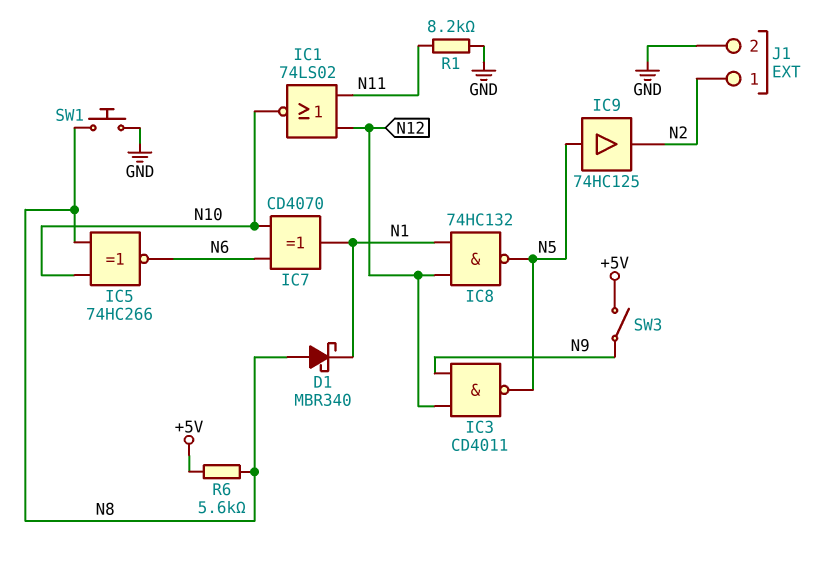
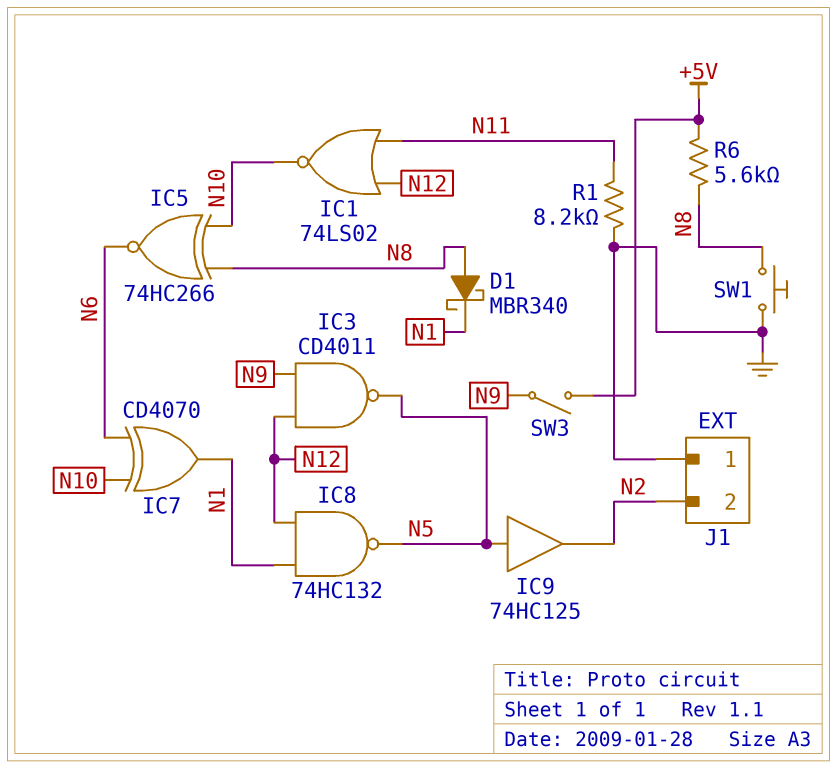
J1 pin 1: N2 -> GND
J1 pin 2: GND -> N2

